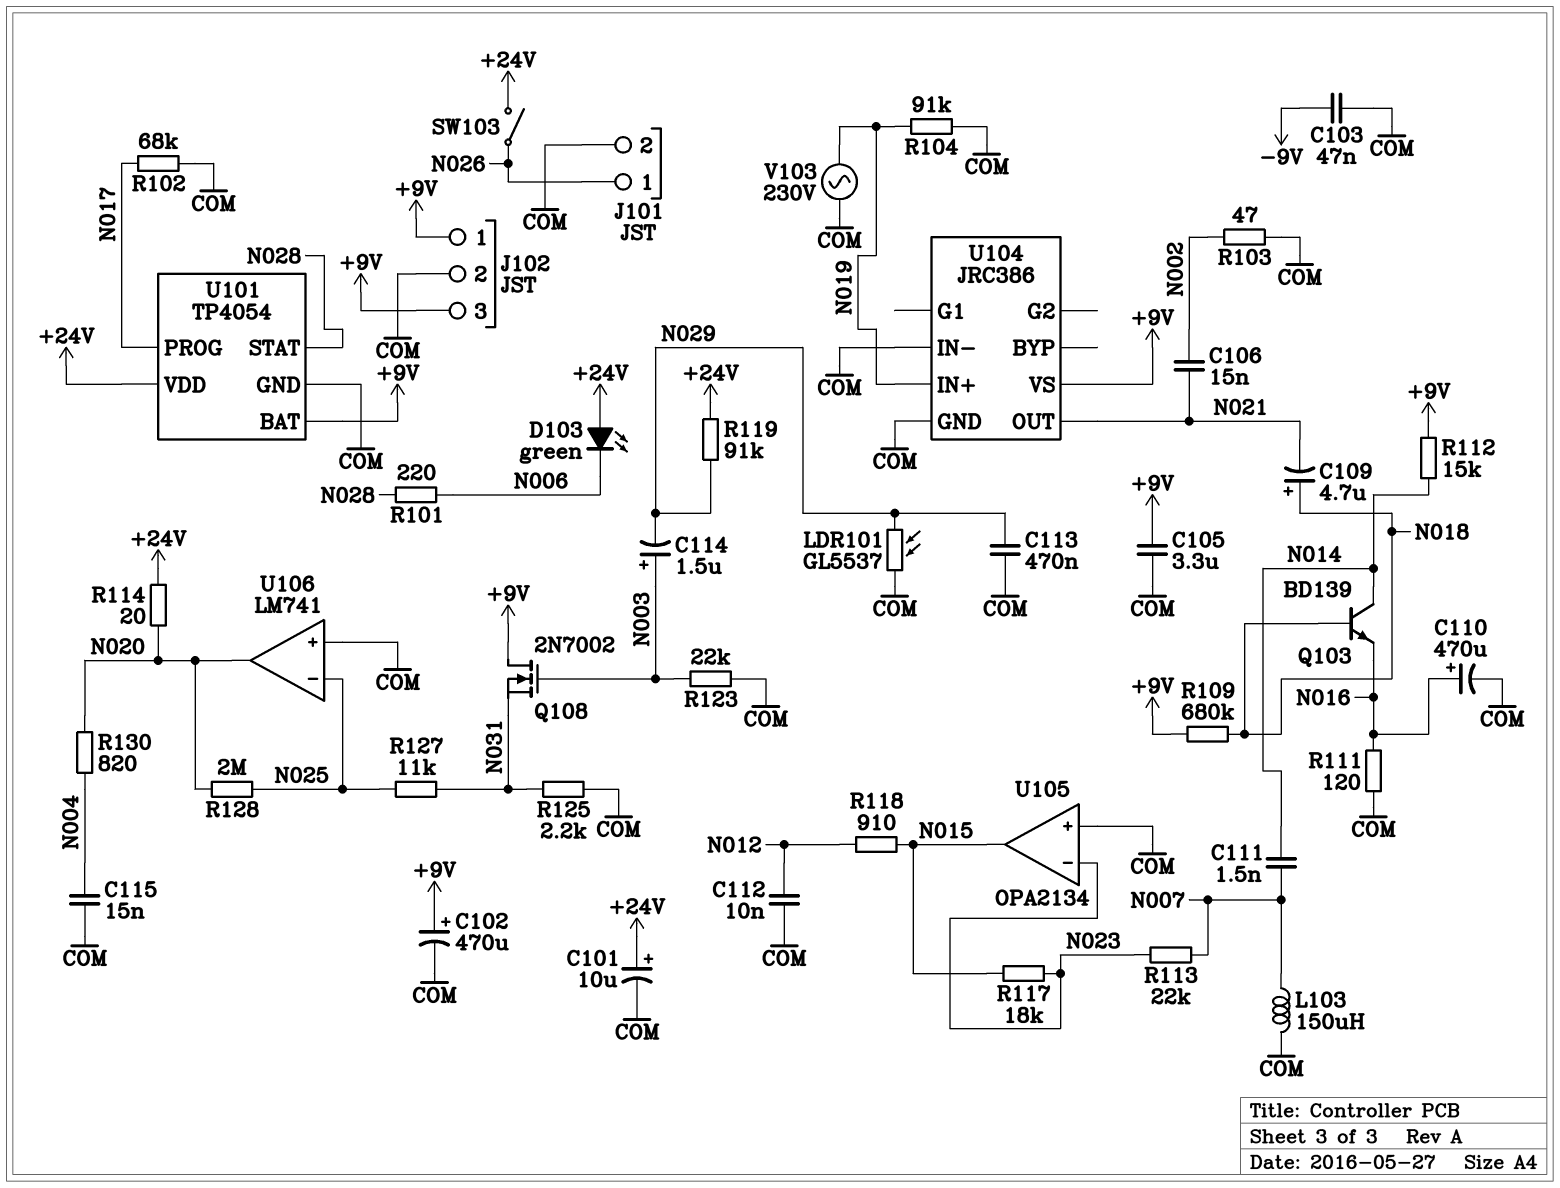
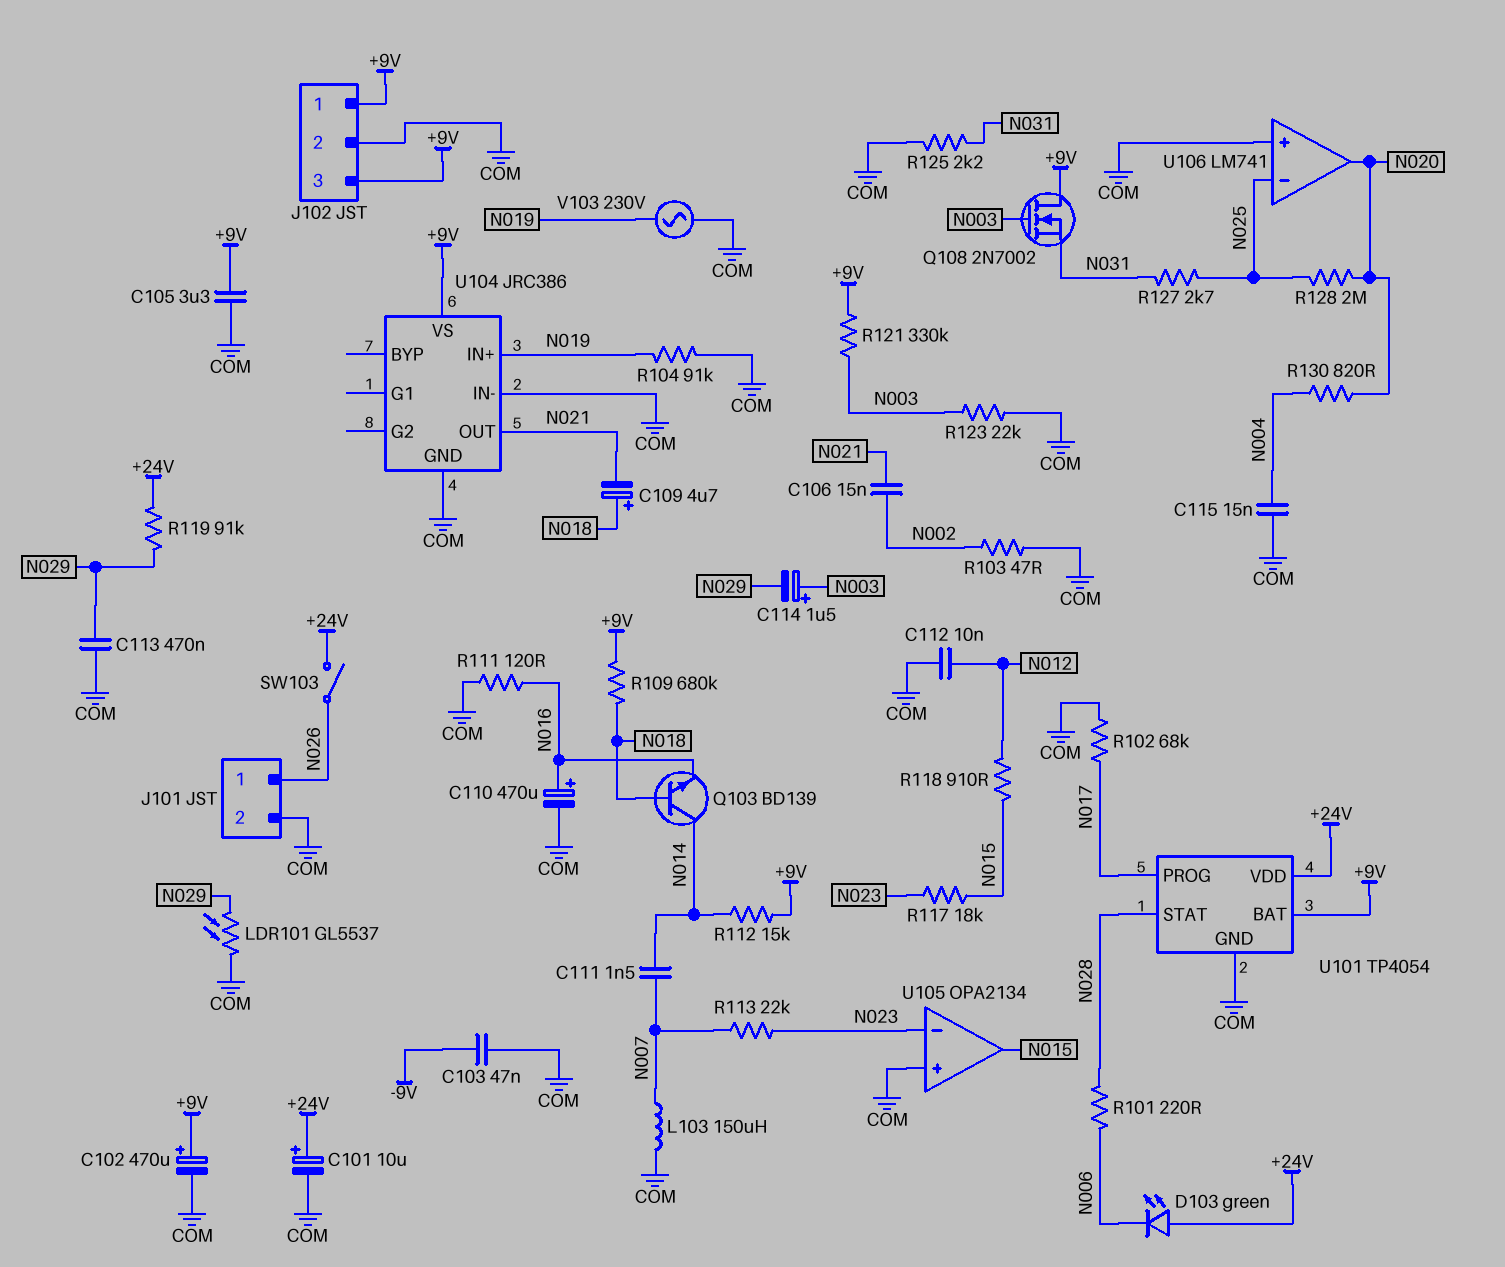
R114: 20 (+24V, N020) -> none
R121: none -> 330k (+9V, N003)
R127: 11k (N025, N031) -> 2.7k (N025, N031)

